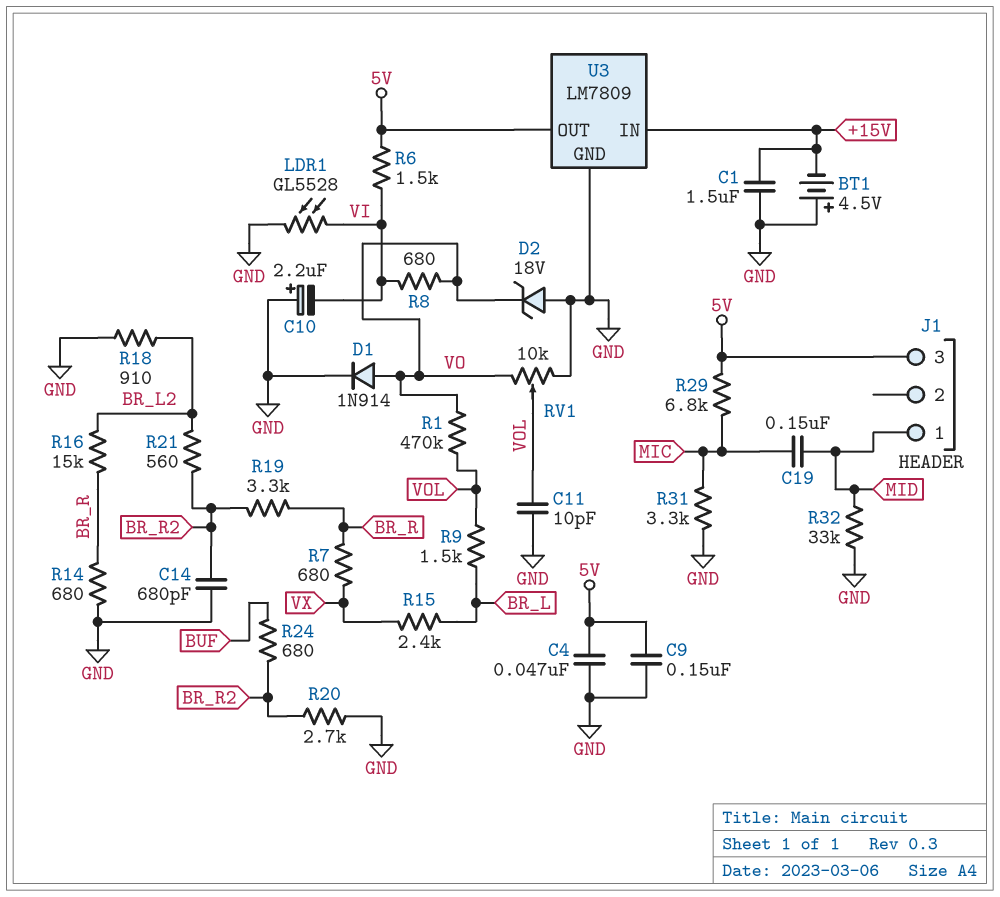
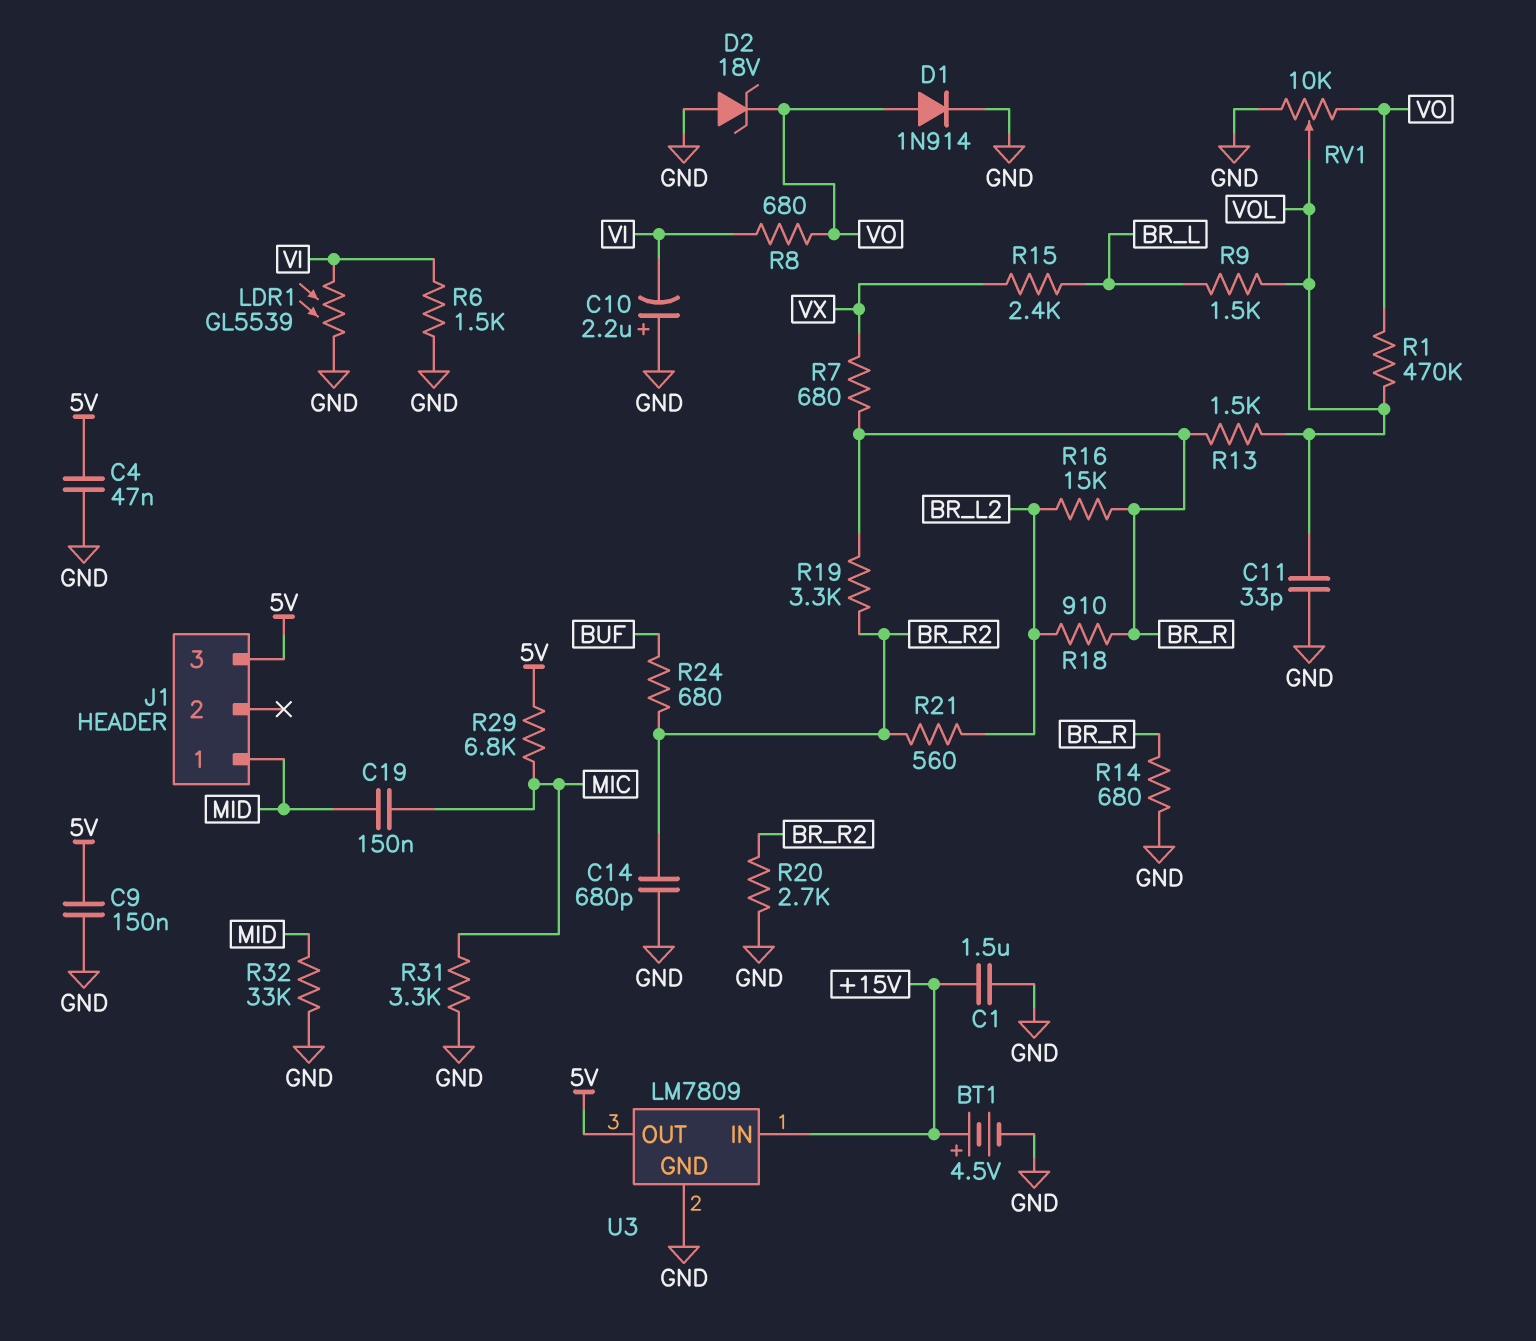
BT1: 4.5V (plus GND, minus +15V) -> 4.5V (plus +15V, minus GND)
C11: 10pF (GND, VOL) -> 33pF (GND, VOL)
LDR1: GL5528 (GND, VI) -> GL5539 (GND, VI)
R6: 1.5k (5V, VI) -> 1.5k (GND, VI)
R13: none -> 1.5k (BR_R, VOL)
R18: 910 (BR_L2, GND) -> 910 (BR_L2, BR_R)

